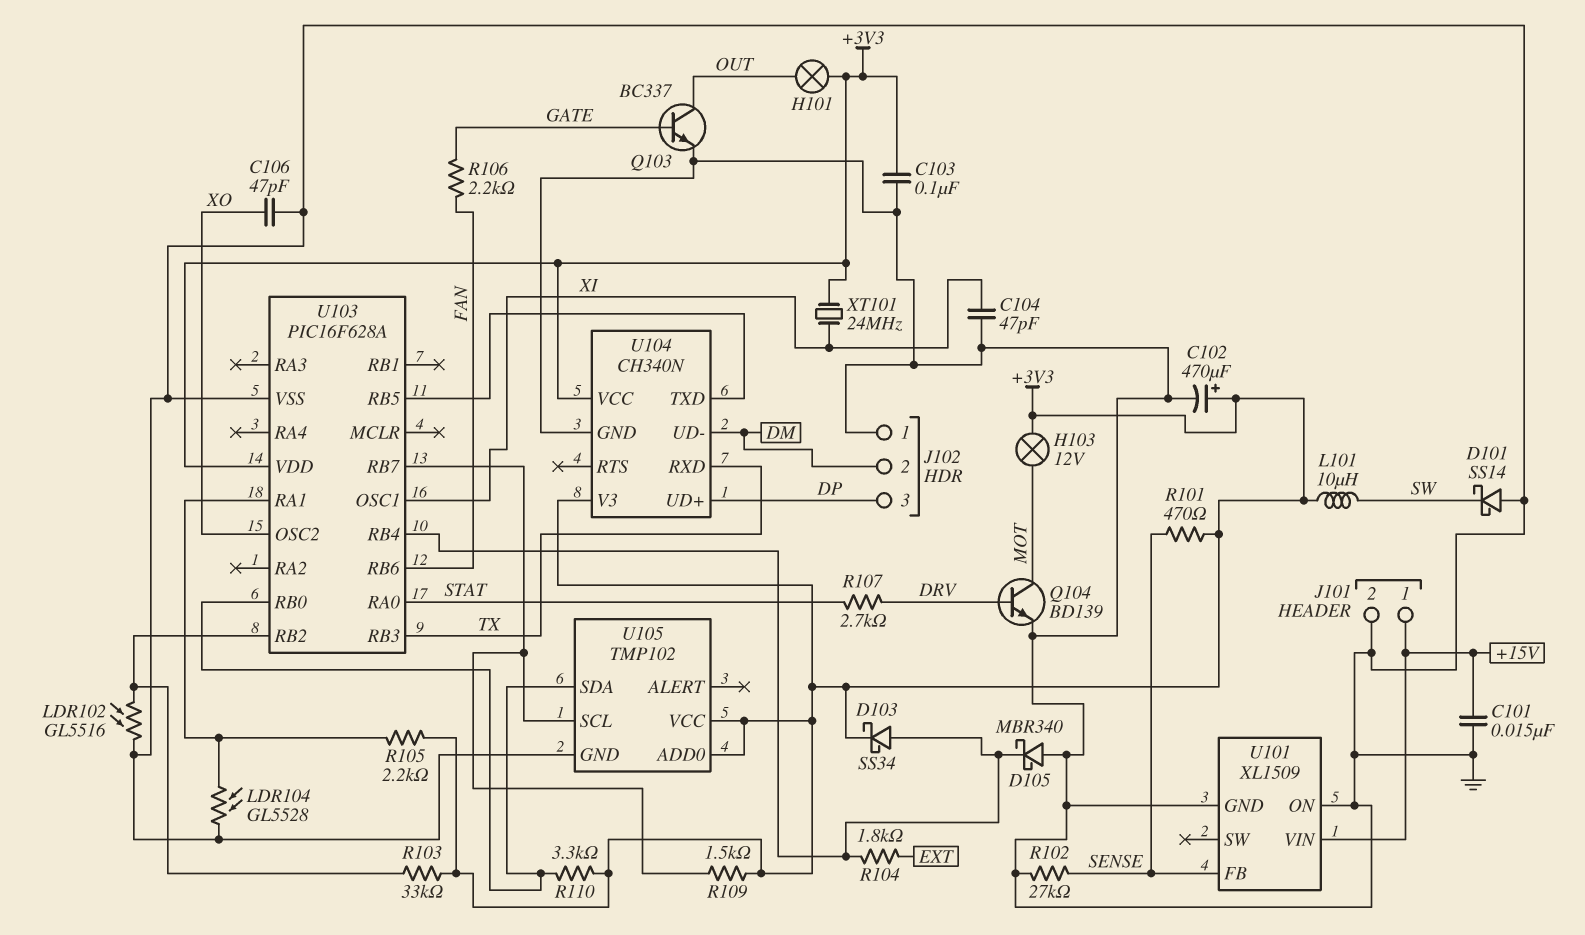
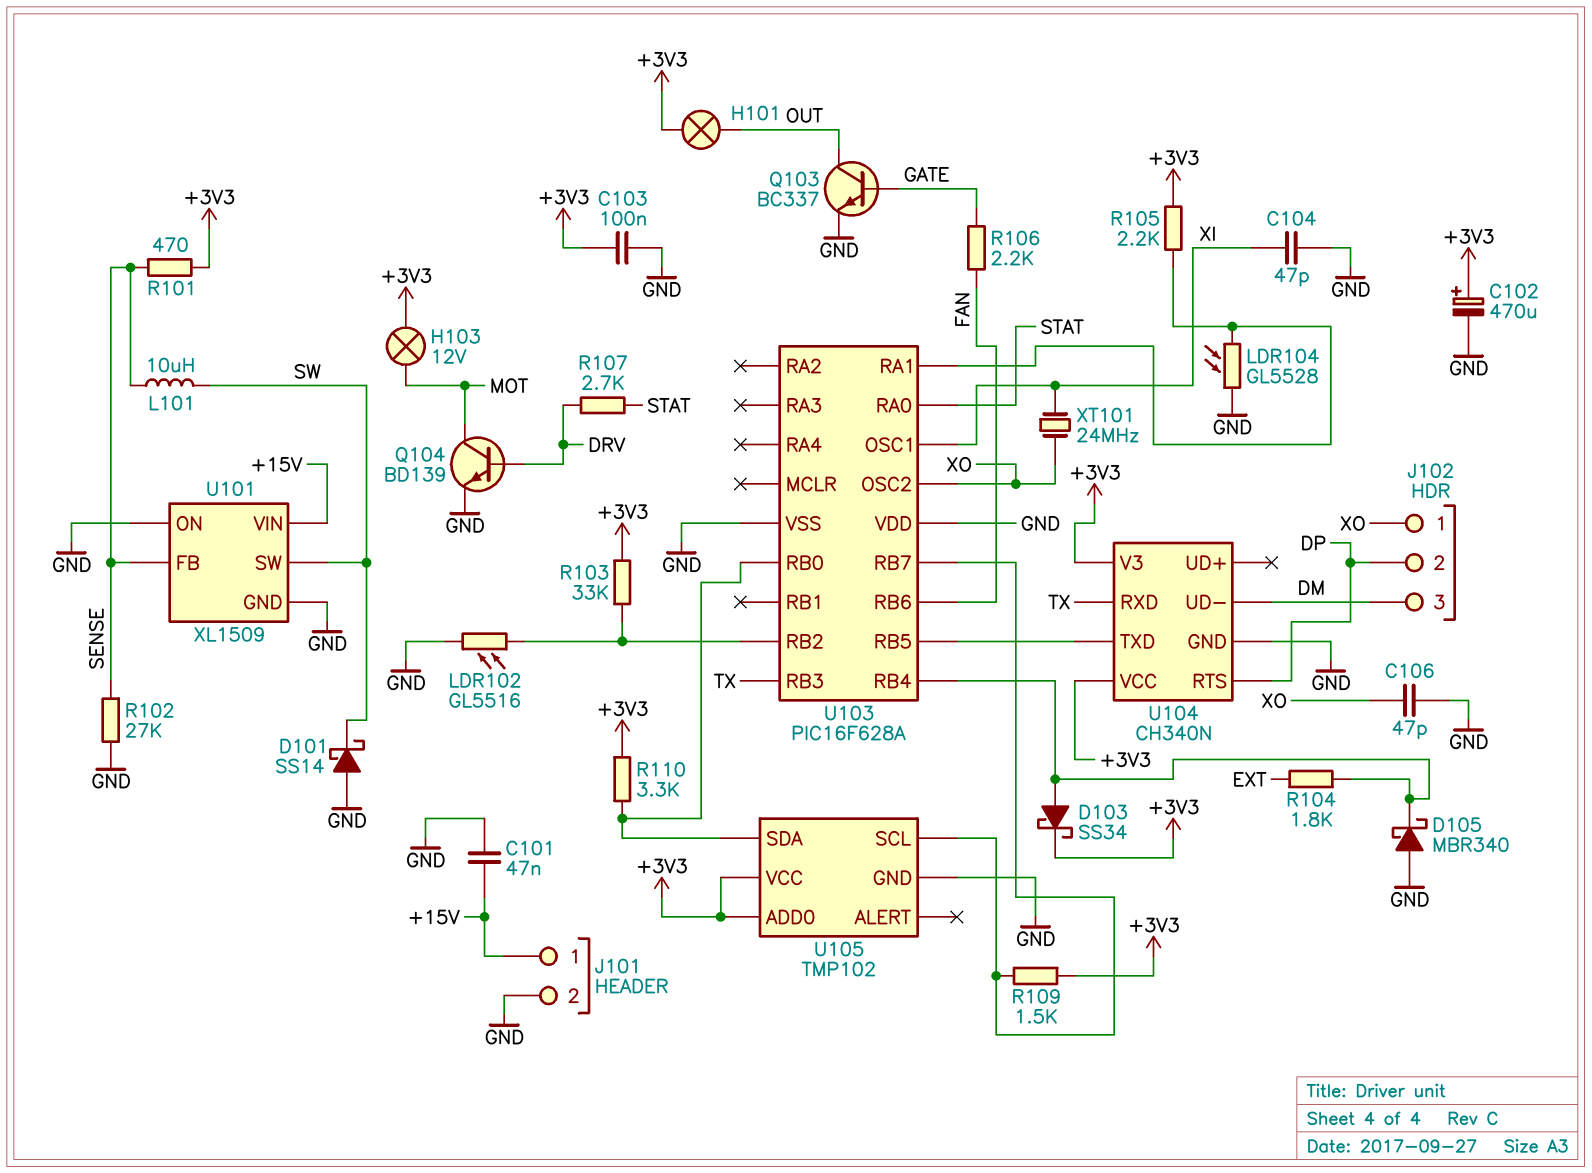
C101: 15nF (+15V, GND) -> 47nF (+15V, GND)
J102 pin 1: GND -> XO
J102 pin 2: DM -> DP
J102 pin 3: DP -> DM
L101: 10uH (+3V3, SW) -> 10uH (SENSE, SW)
U101 pin SW: none -> SW
U103 pin VDD: +3V3 -> GND
U104 pin RTS: none -> DP
U104 pin UD+: DP -> none
XT101: 24MHz (+3V3, XI) -> 24MHz (XI, XO)

